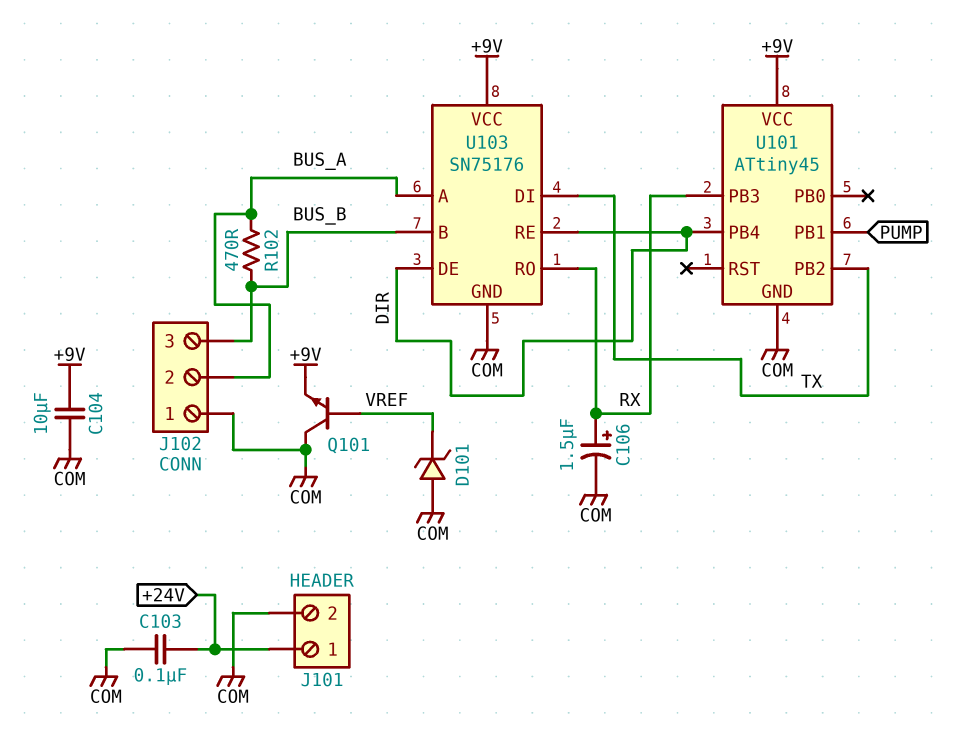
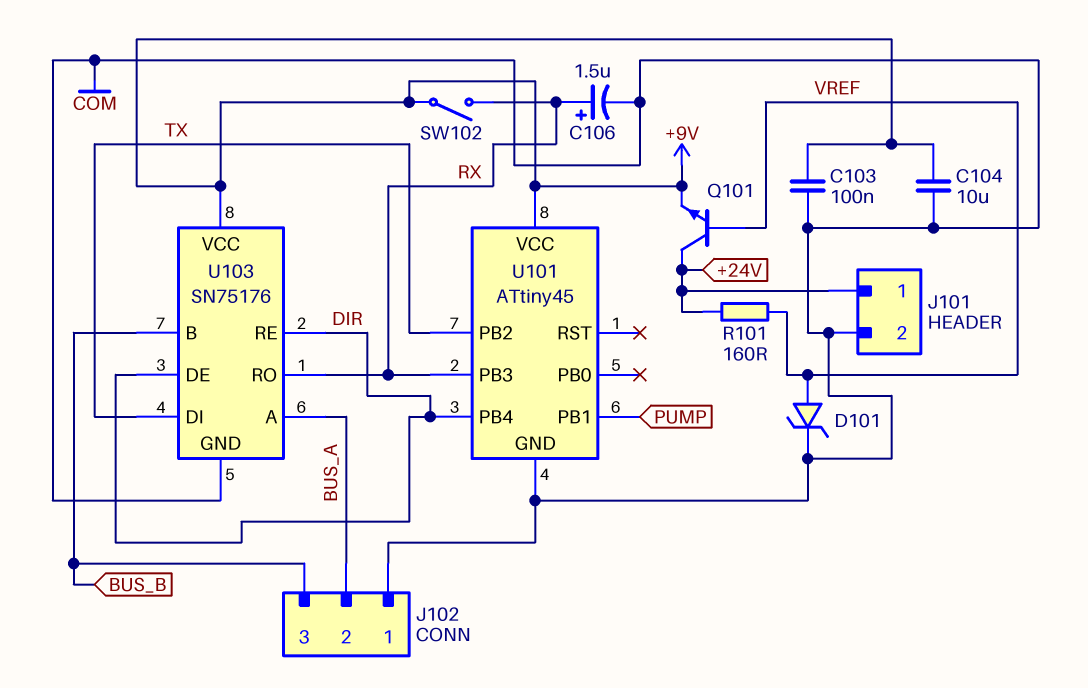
C103: 100nF (+24V, COM) -> 100nF (+9V, COM)
D101: zener (A COM, K VREF) -> zener (A VREF, K COM)
Q101: NPN (B VREF, C COM, E +9V) -> NPN (B VREF, C +24V, E +9V)
R101: none -> 160 (+24V, VREF)
R102: 470 (BUS_A, BUS_B) -> none
SW102: none -> switch (+9V, RX)

